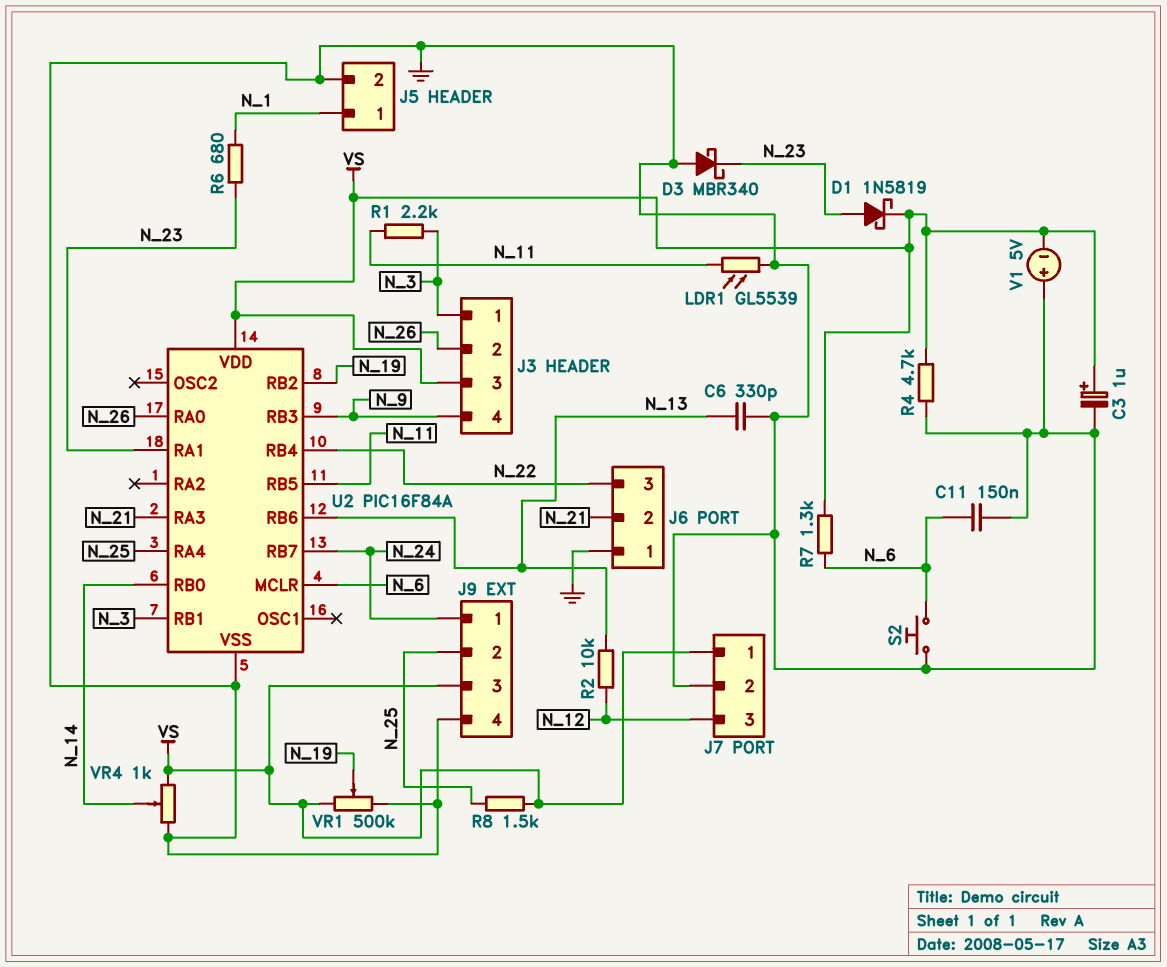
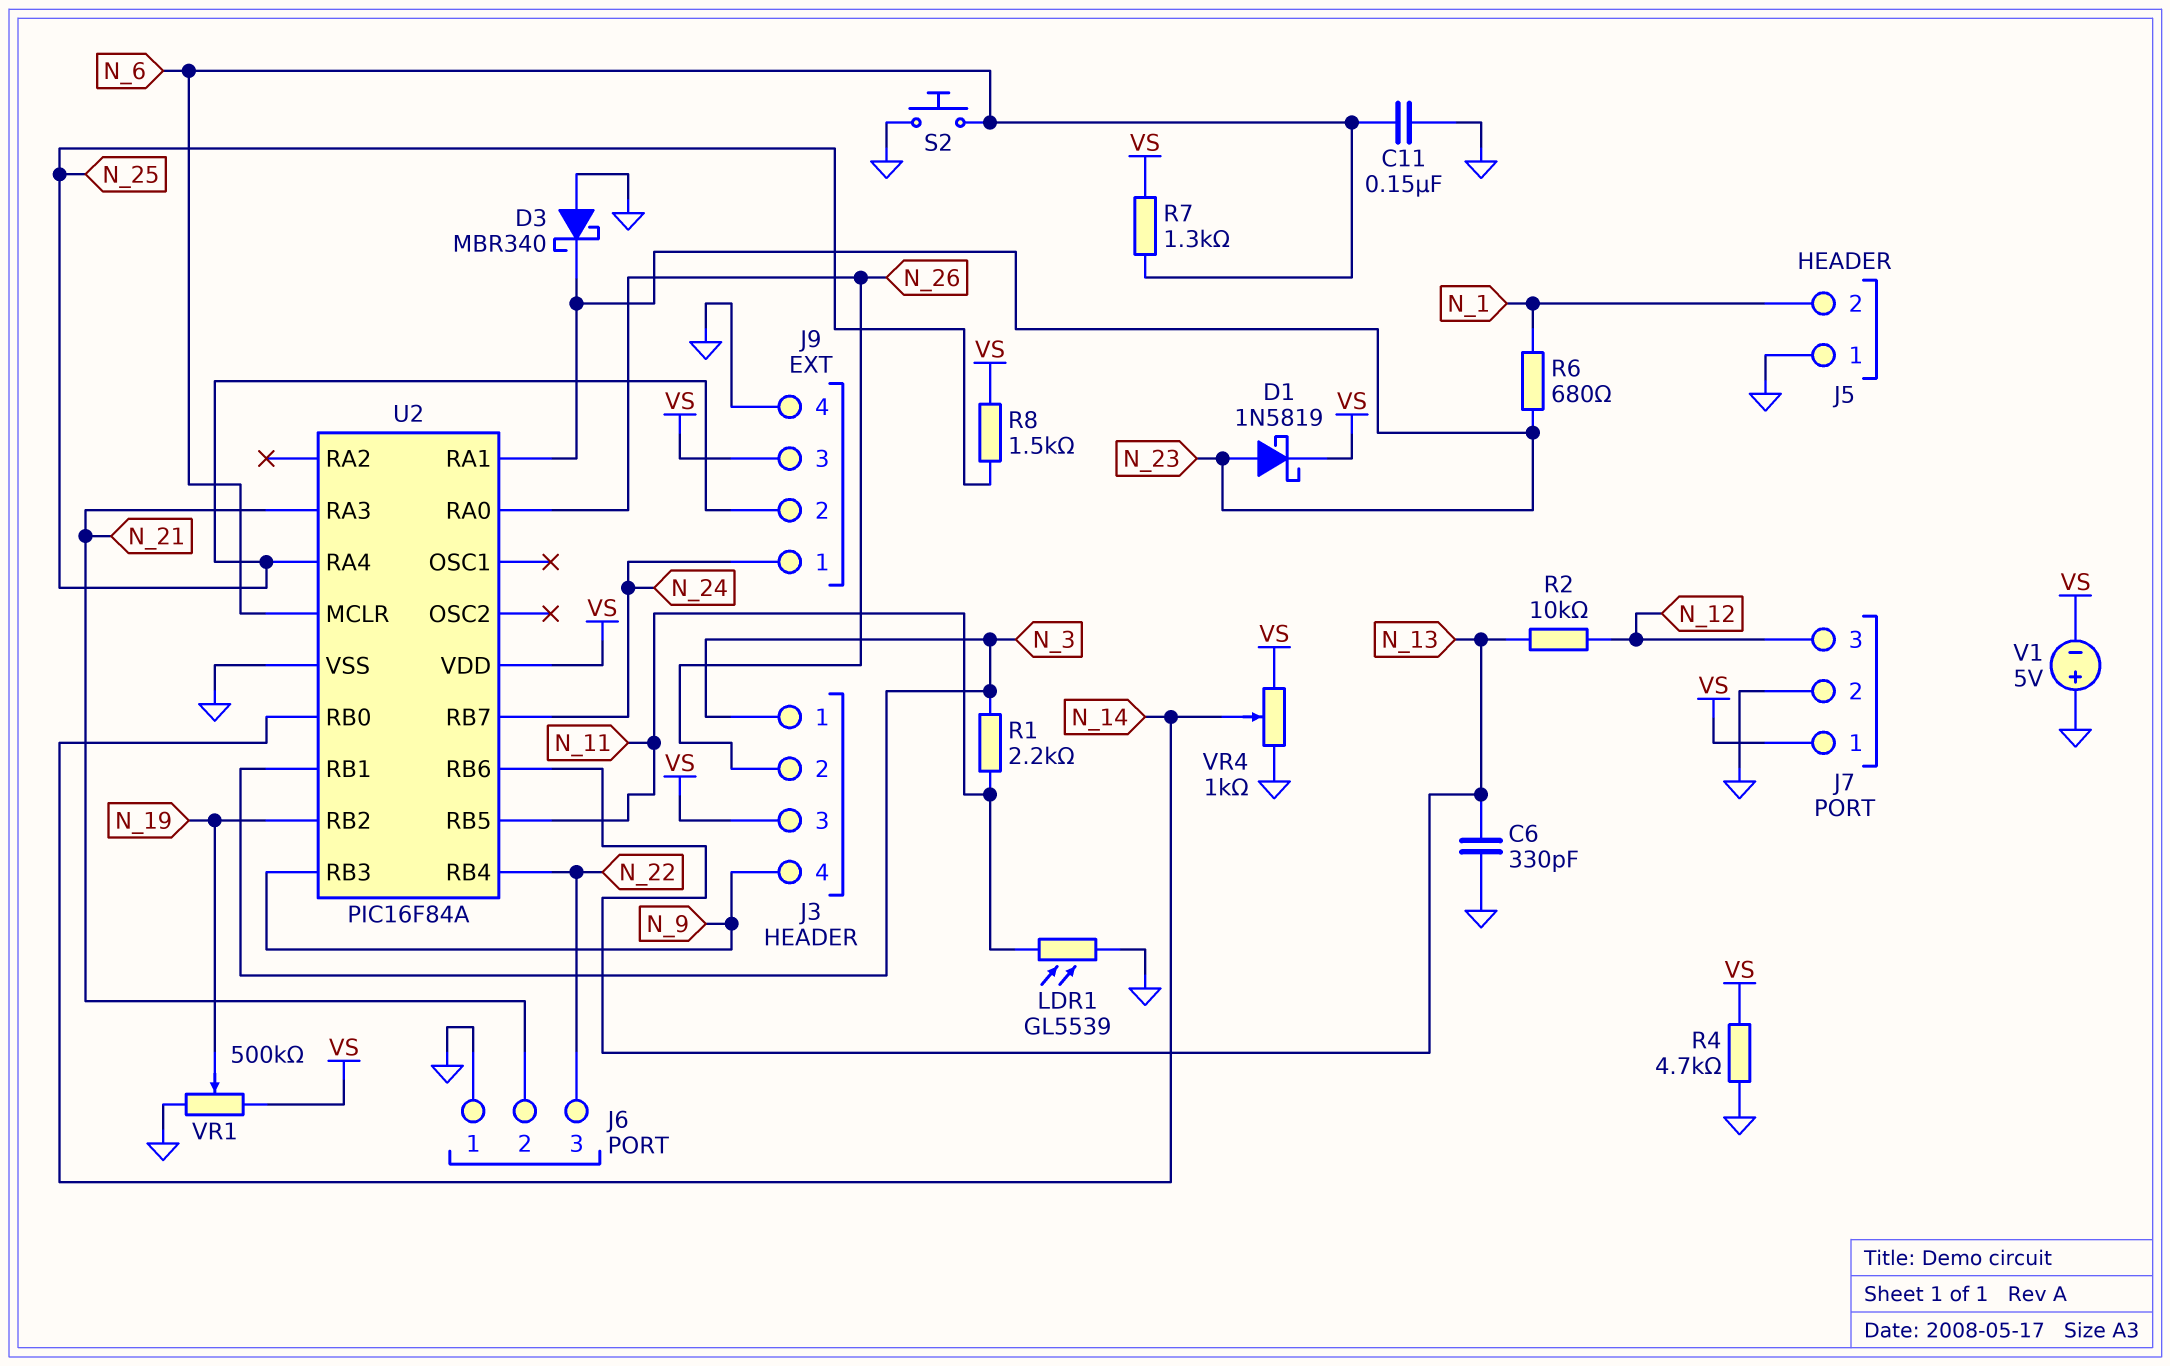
C3: 1uF (plus VS, minus GND) -> none
J5 pin 1: N_1 -> GND
J5 pin 2: GND -> N_1

